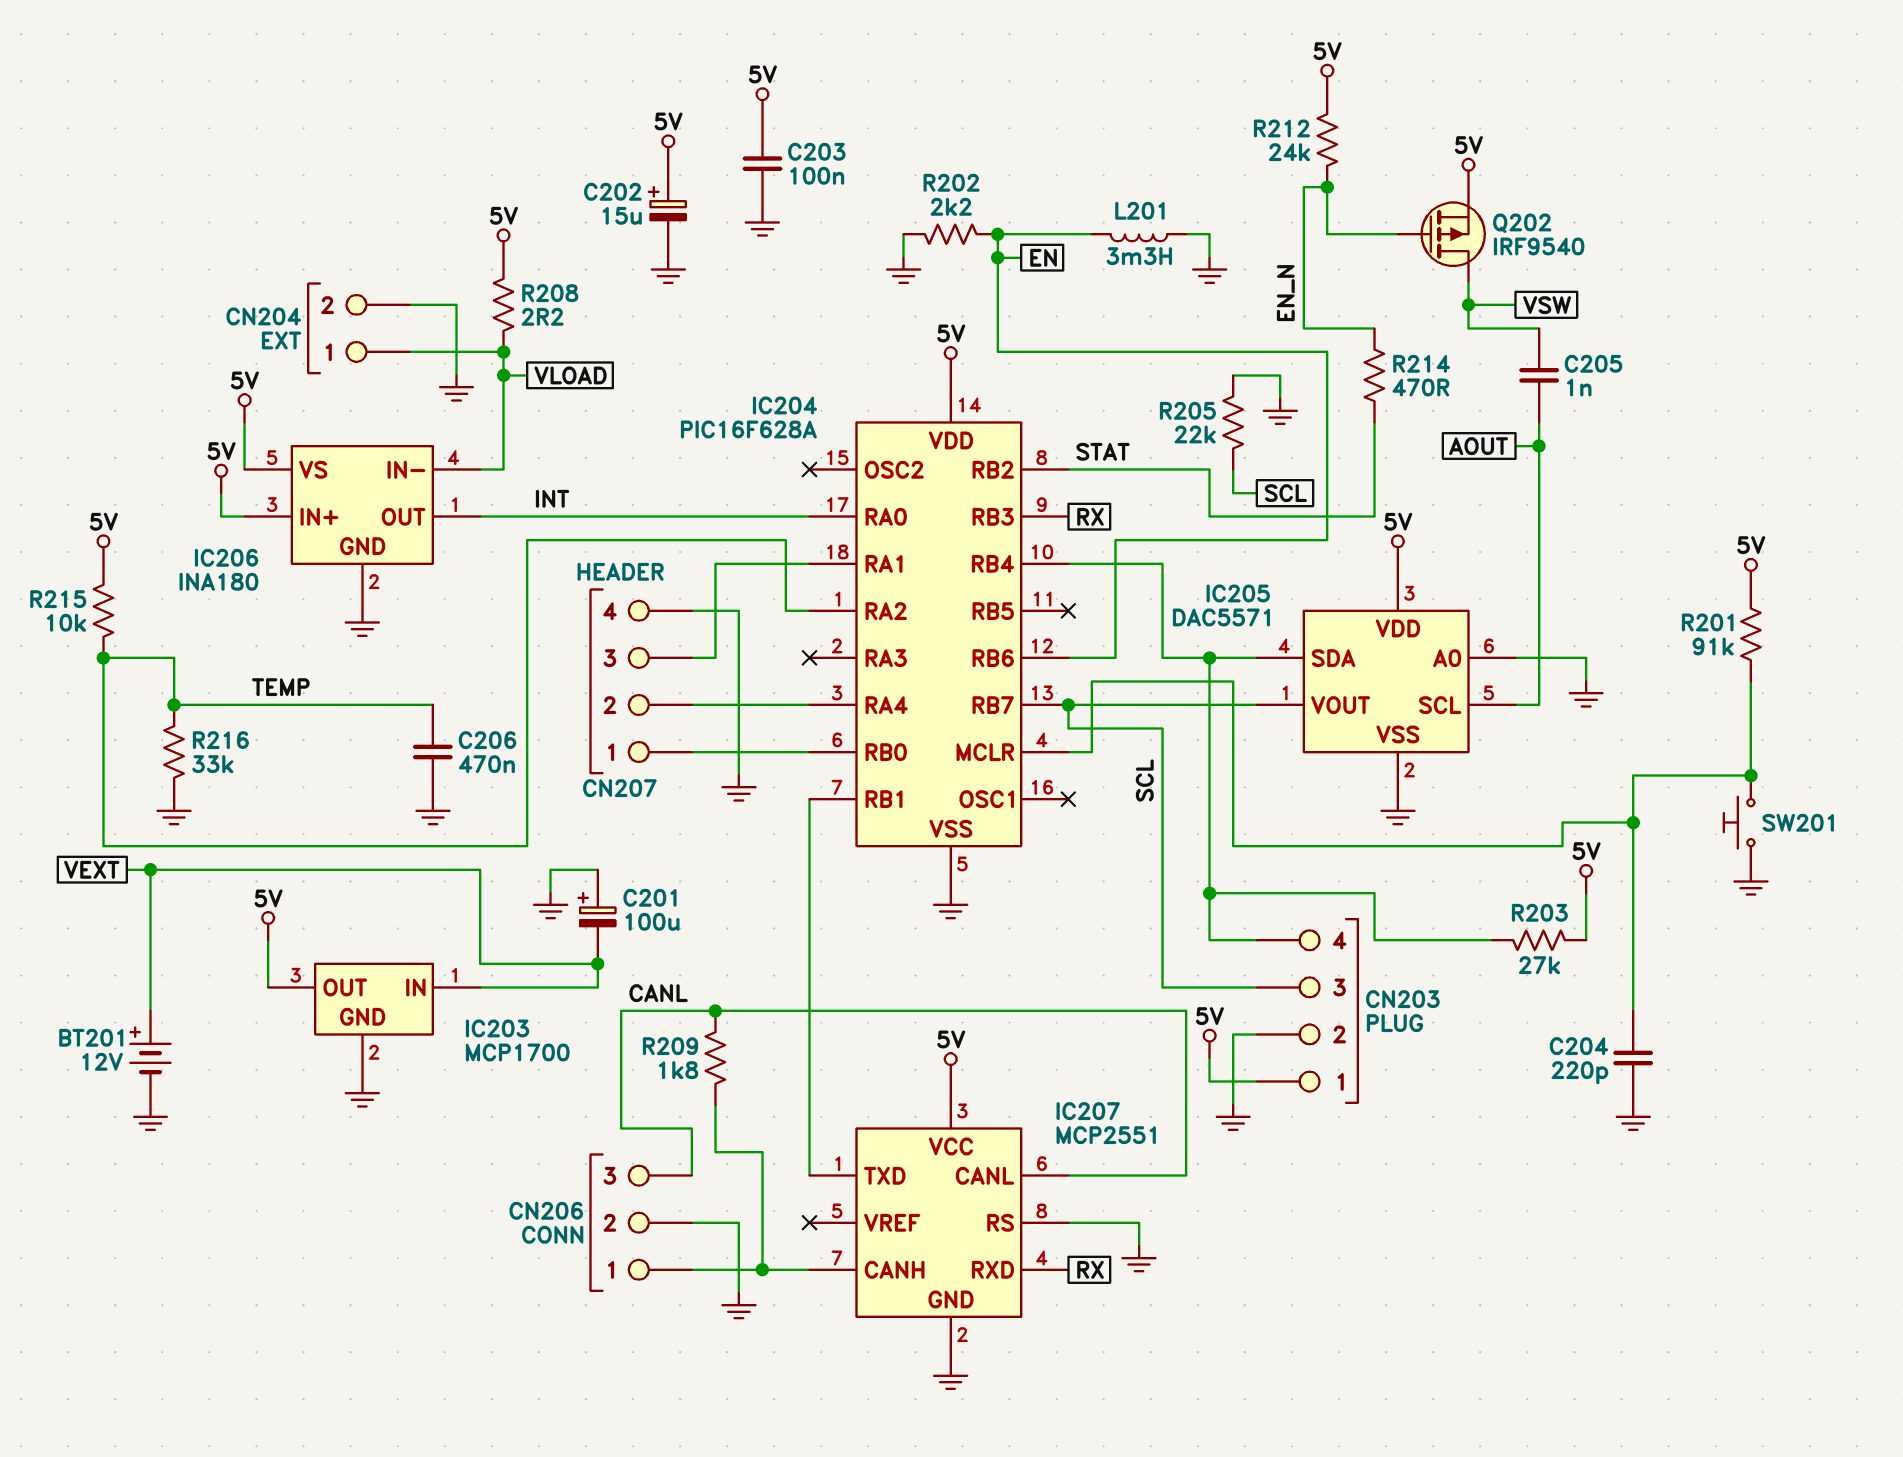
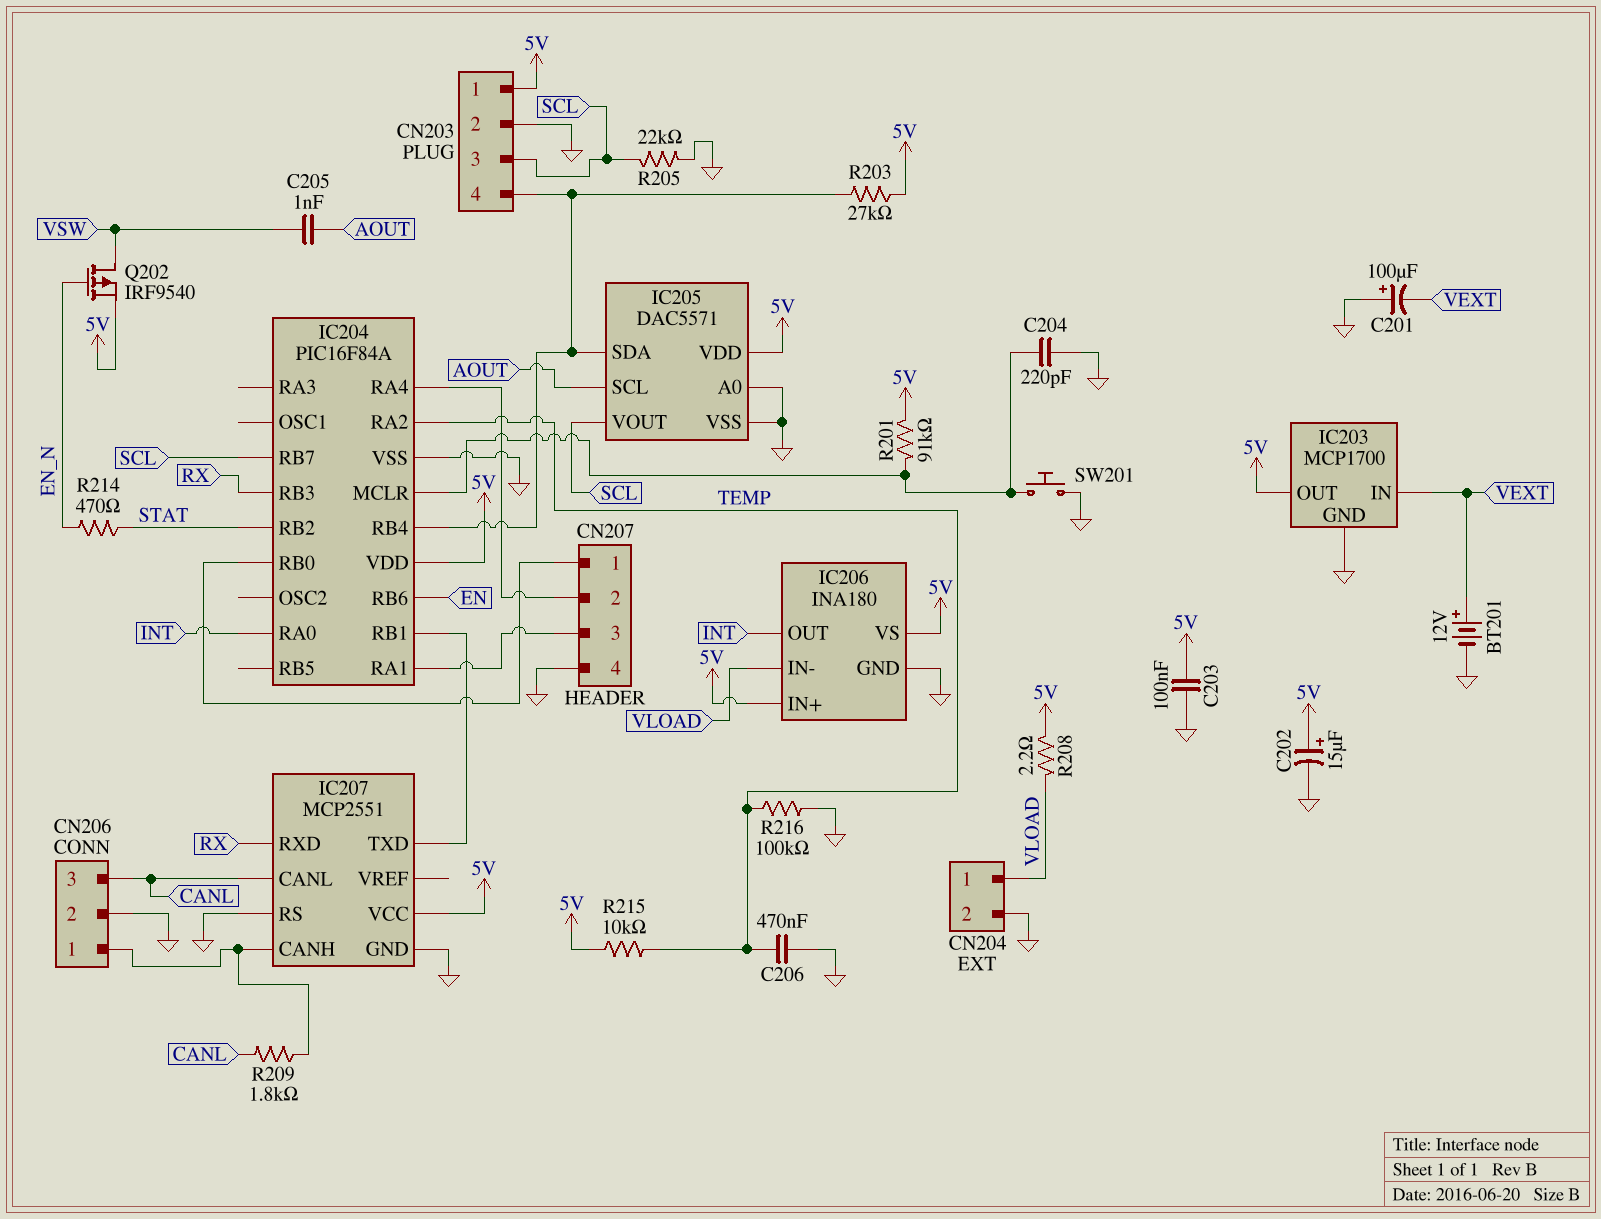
IC204: PIC16F628A -> PIC16F84A
L201: 3.3mH (EN, GND) -> none
R202: 2.2k (EN, GND) -> none
R212: 24k (5V, EN_N) -> none
R216: 33k (GND, TEMP) -> 100k (GND, TEMP)

